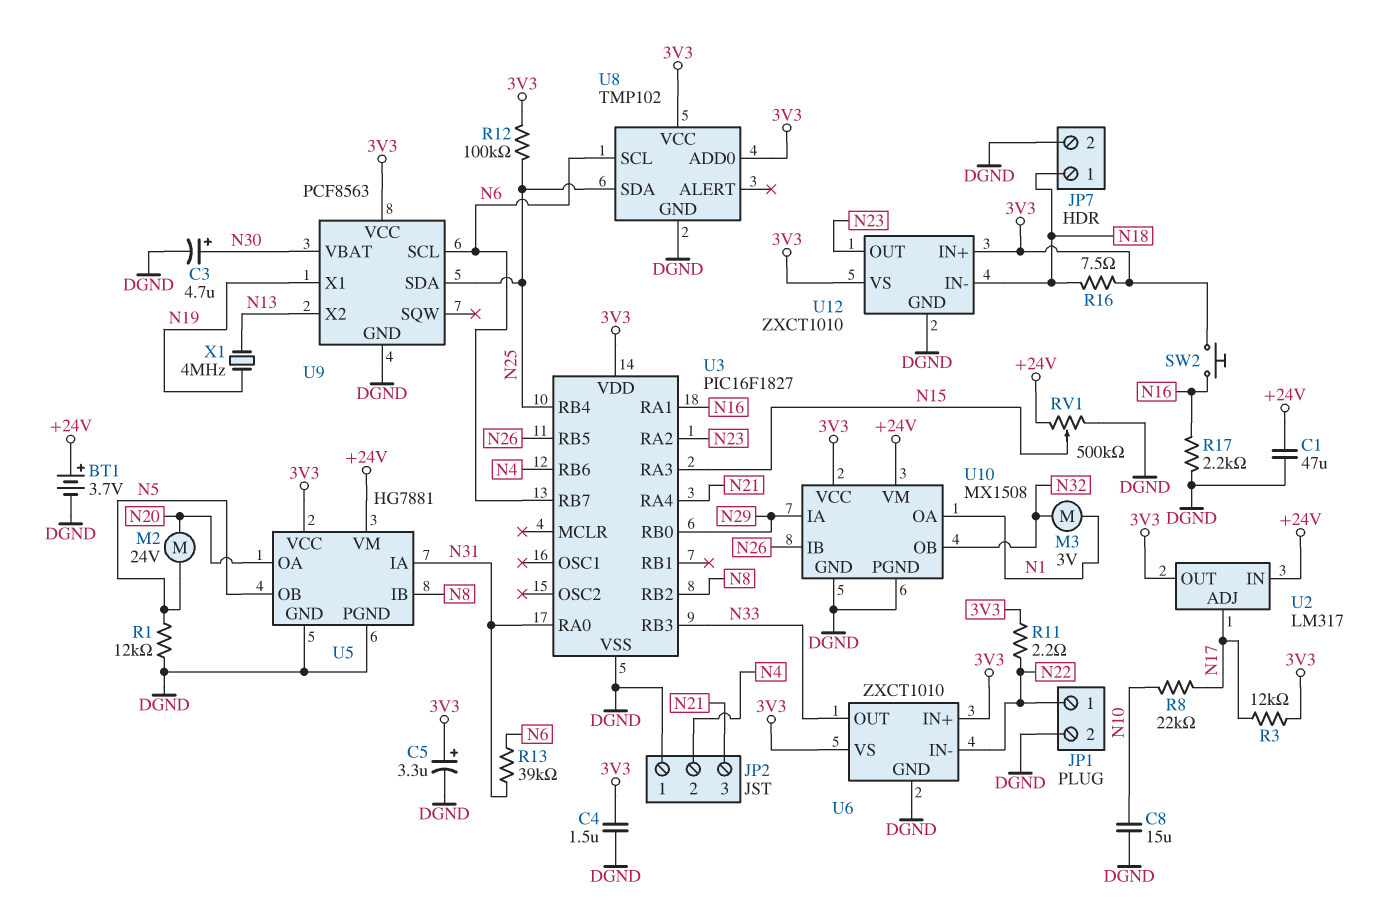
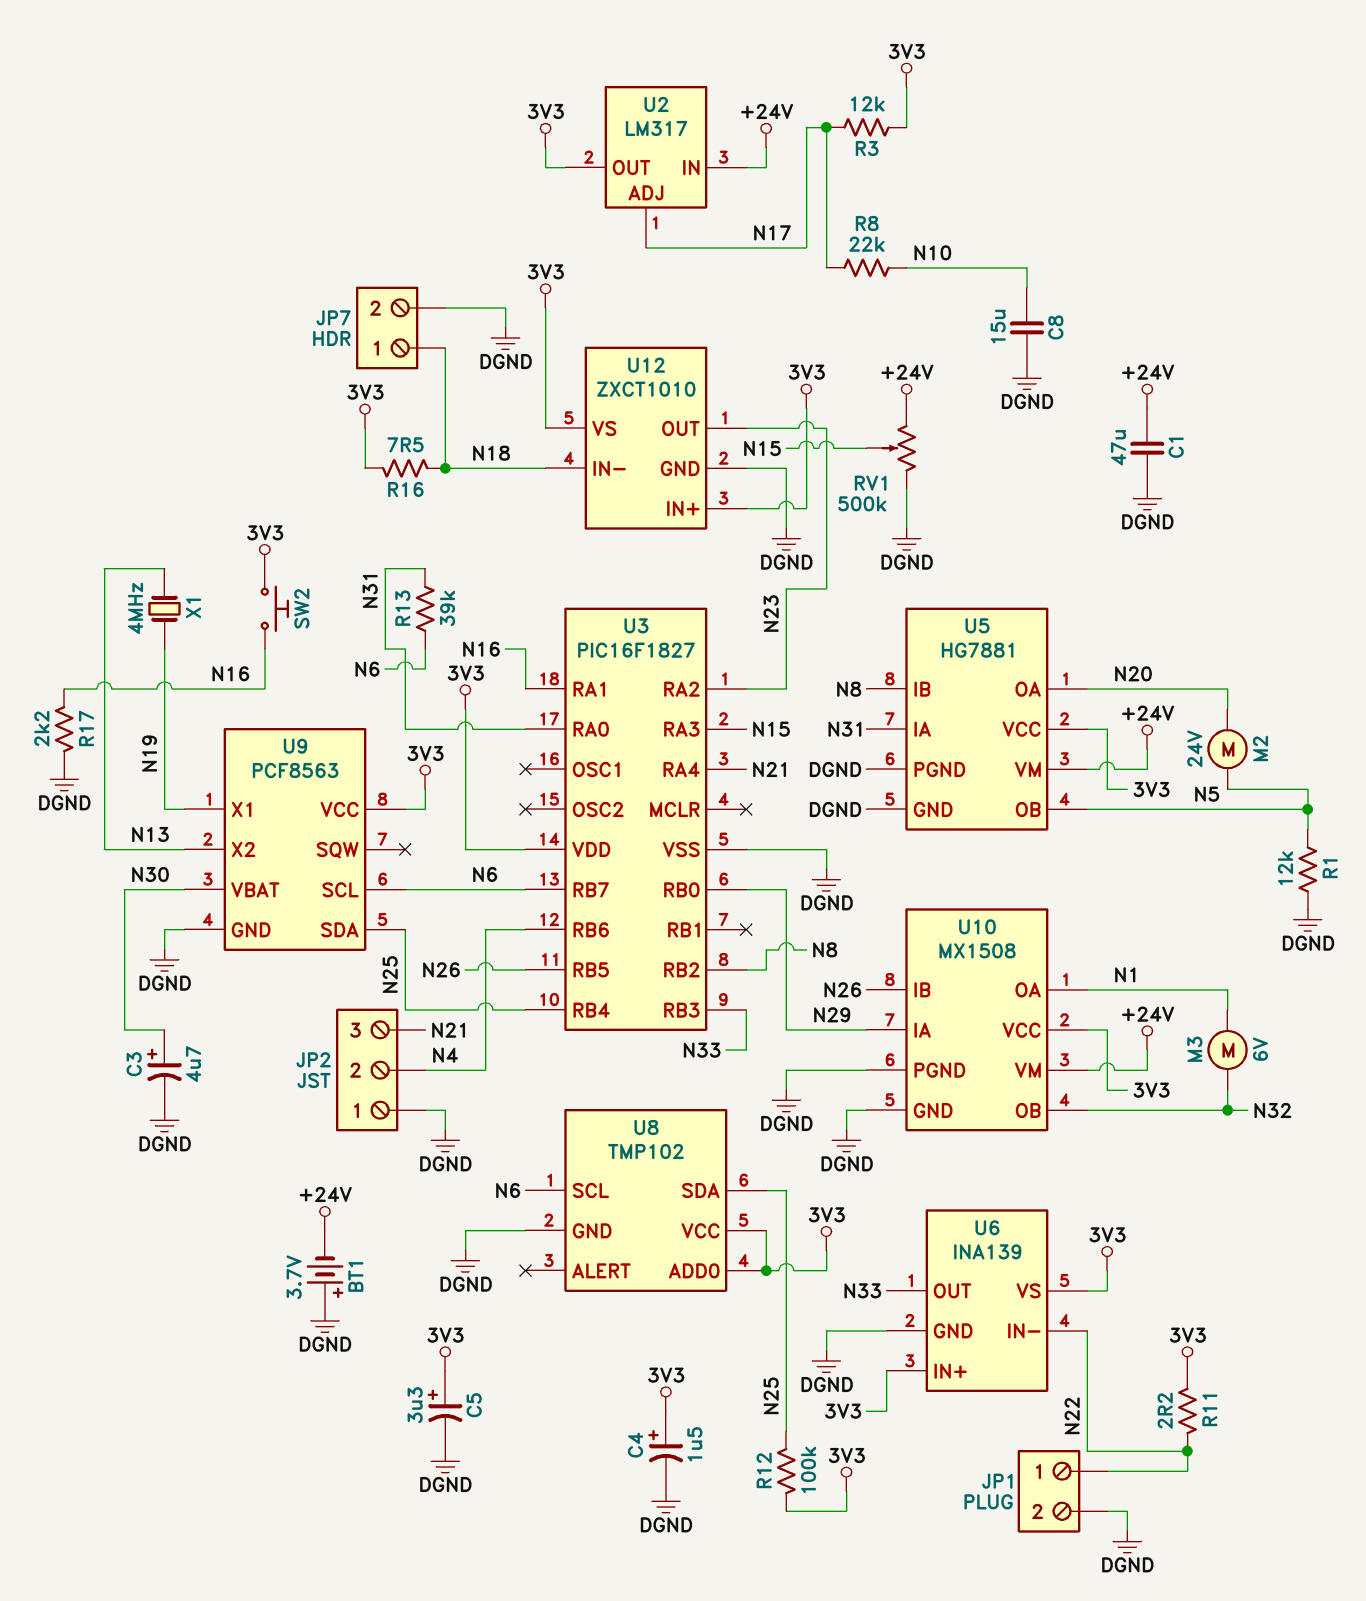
BT1: 3.7V (plus +24V, minus DGND) -> 3.7V (plus DGND, minus +24V)
C4: 1.5uF (3V3, DGND) -> 1.5uF (plus 3V3, minus DGND)
M3: motor 3V (N1, N32) -> motor 6V (N1, N32)
U6: ZXCT1010 -> INA139

